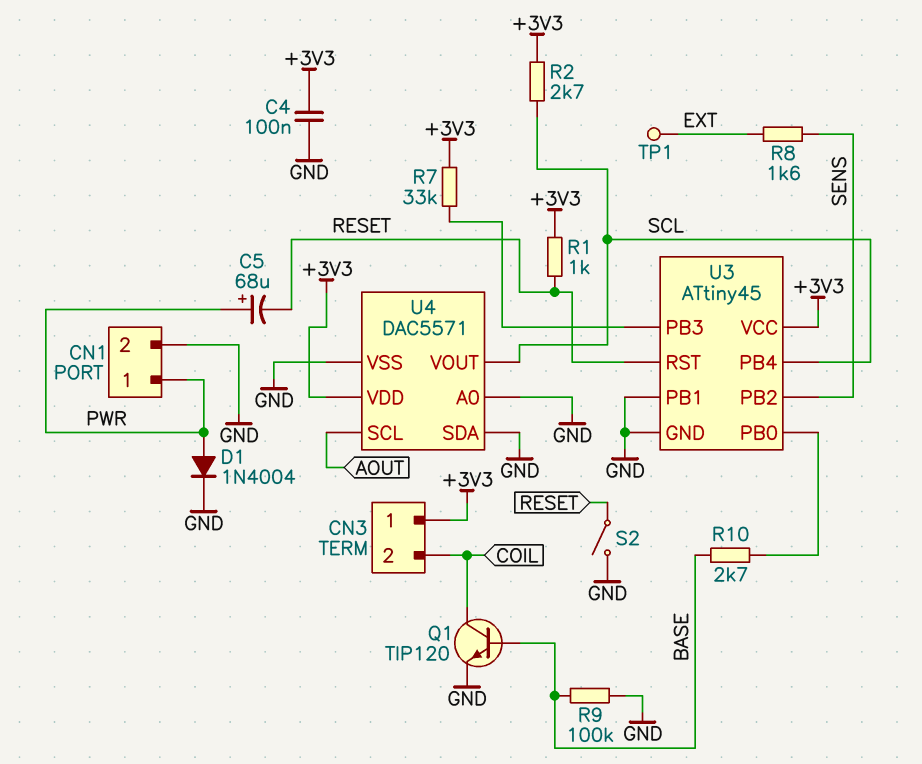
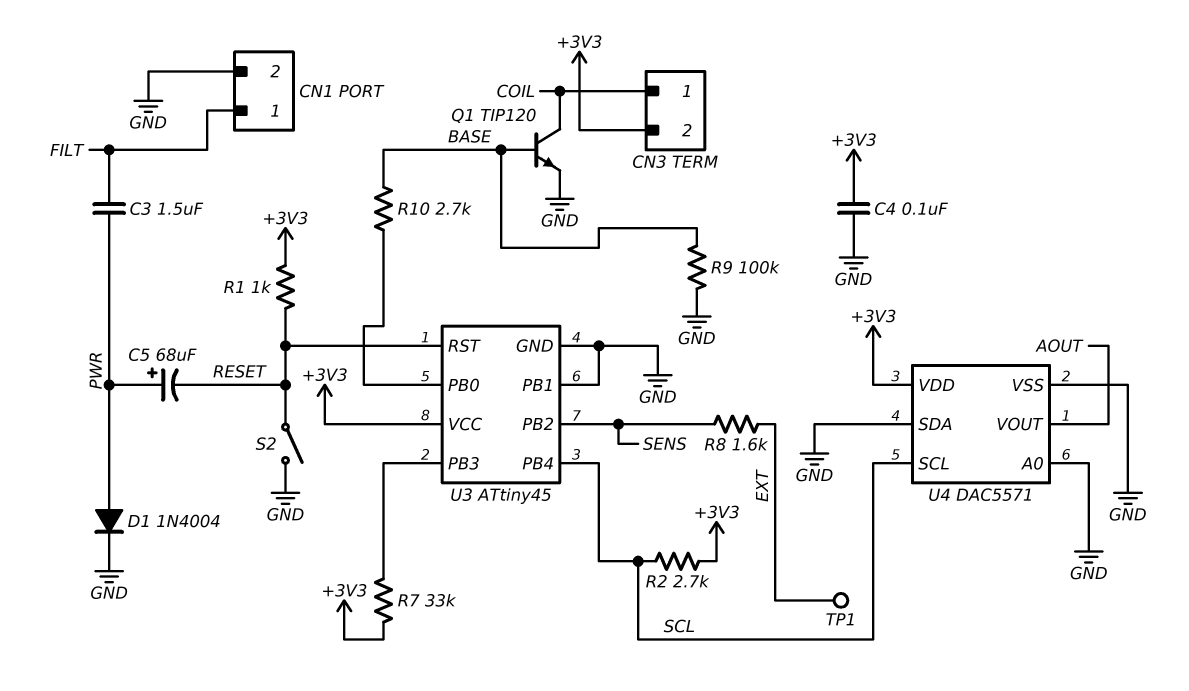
C3: none -> 1.5uF (FILT, PWR)
CN1 pin 1: PWR -> FILT
CN3 pin 1: +3V3 -> COIL
CN3 pin 2: COIL -> +3V3
U4 pin SCL: AOUT -> SCL
U4 pin VOUT: SCL -> AOUT

